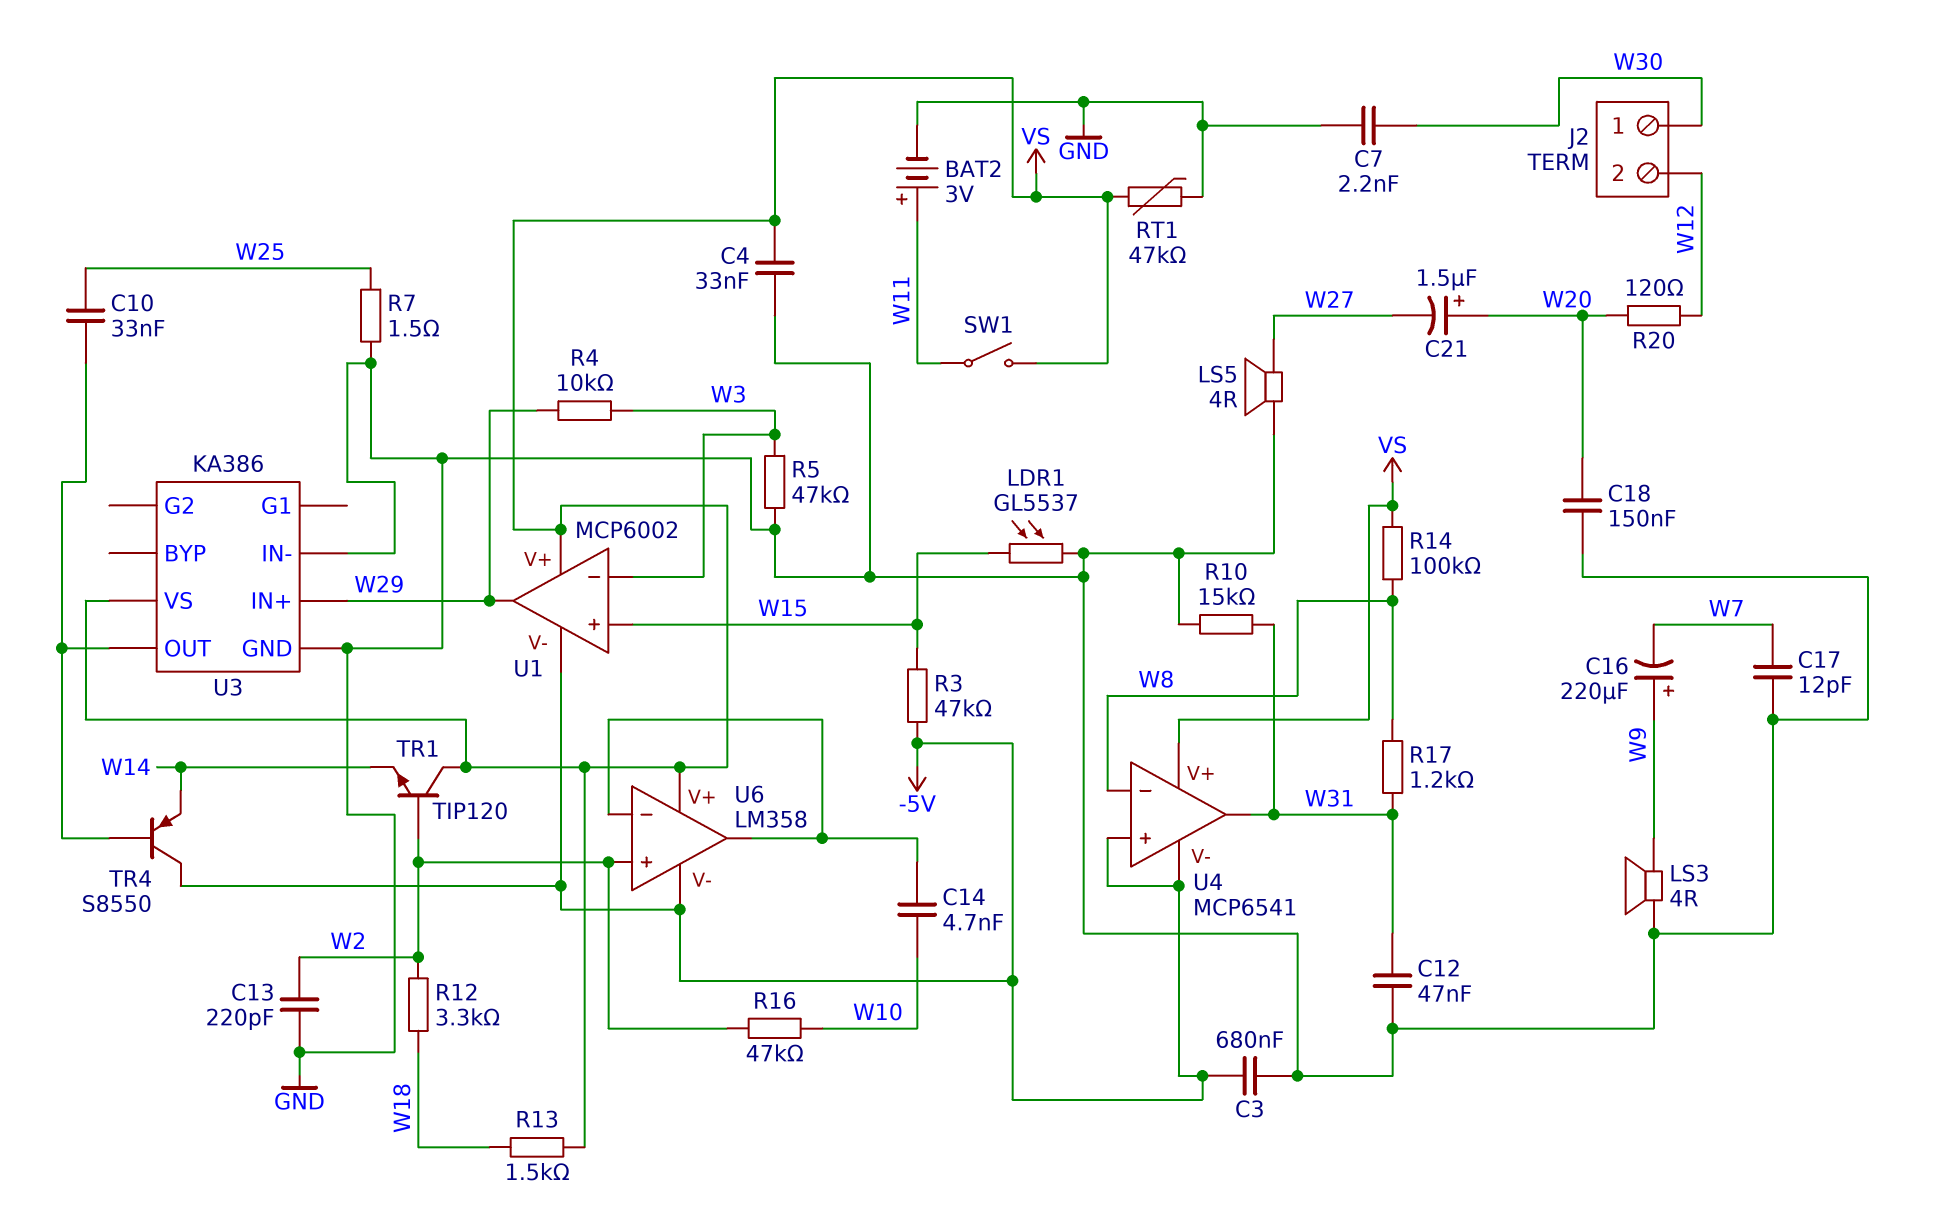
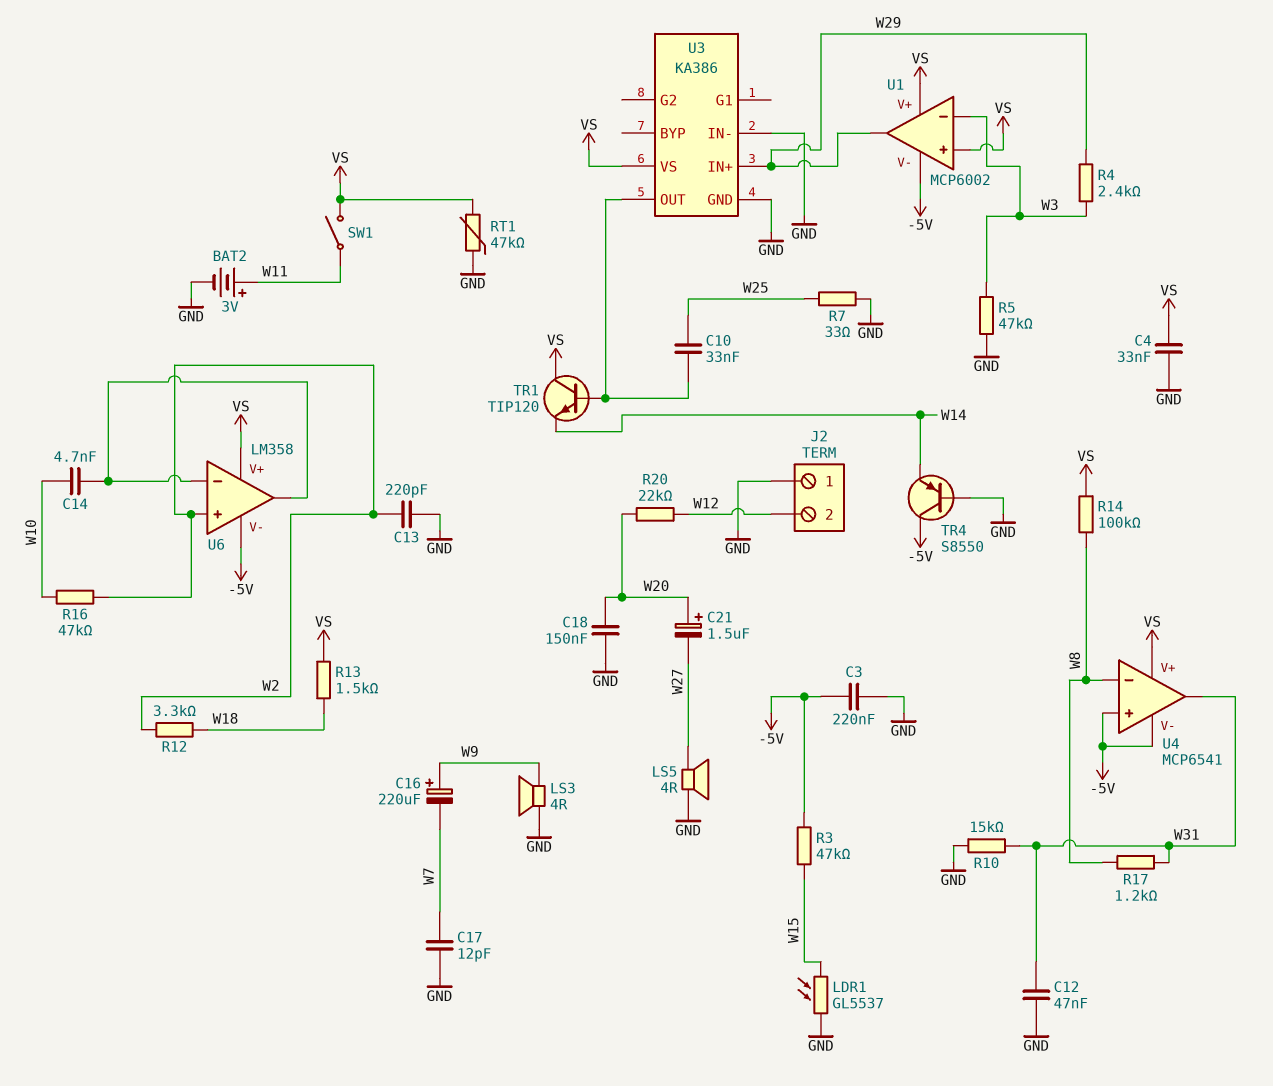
C3: 680nF (-5V, GND) -> 220nF (-5V, GND)
C7: 2.2nF (GND, W30) -> none
J2 pin 1: W30 -> GND
R4: 10k (W3, W29) -> 2.4k (W3, W29)
R7: 1.5 (GND, W25) -> 33 (GND, W25)
R20: 120 (W12, W20) -> 22k (W12, W20)
TR1: NPN TIP120 (B W2, C VS, E W14) -> NPN TIP120 (B U3/OUT, C VS, E W14)
TR4: PNP S8550 (B U3/OUT, C -5V, E W14) -> PNP S8550 (B GND, C -5V, E W14)
U1 pin in+: W15 -> VS

